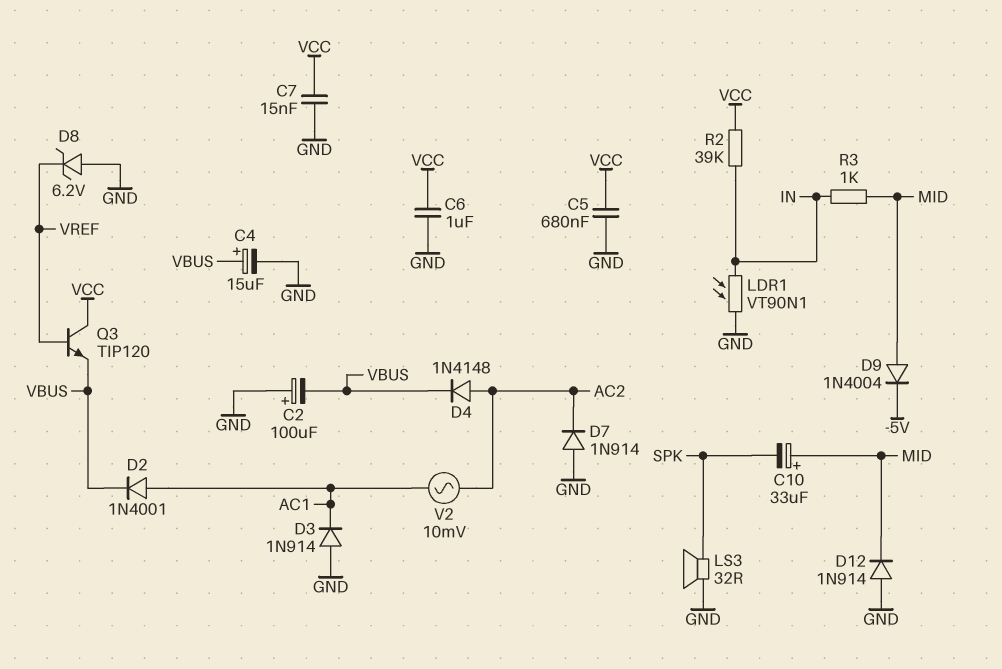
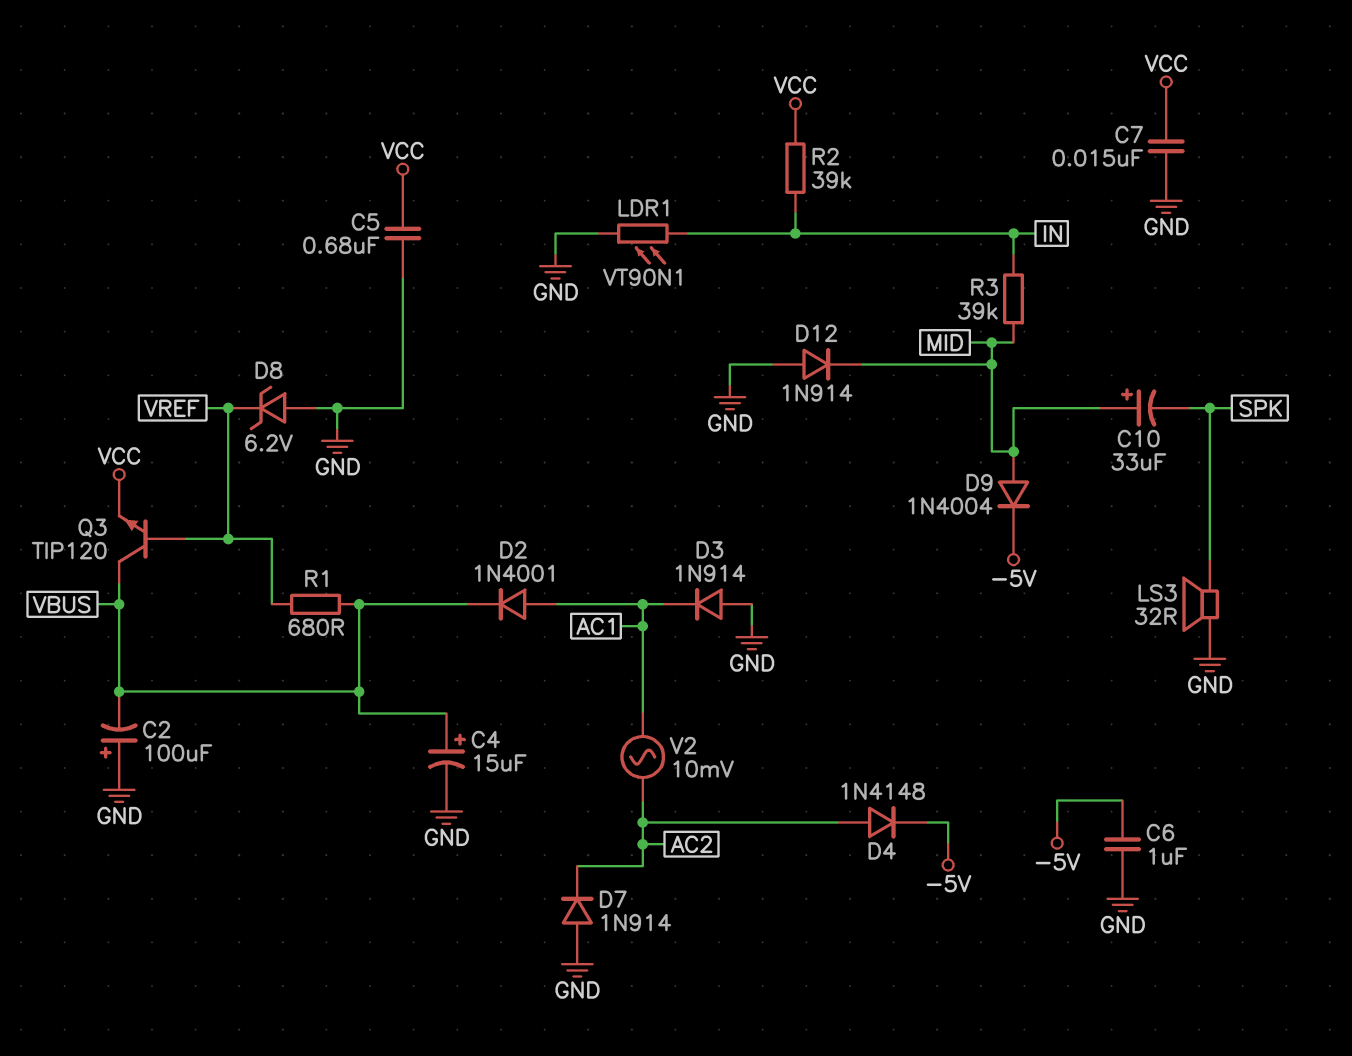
C6: 1uF (GND, VCC) -> 1uF (-5V, GND)
D4: diode 1N4148 (A AC2, K VBUS) -> diode 1N4148 (A AC2, K -5V)
Q3: NPN TIP120 (B VREF, C VCC, E VBUS) -> NPN TIP120 (B VREF, C VBUS, E VCC)
R1: none -> 680 (VBUS, VREF)
R3: 1k (IN, MID) -> 39k (IN, MID)

